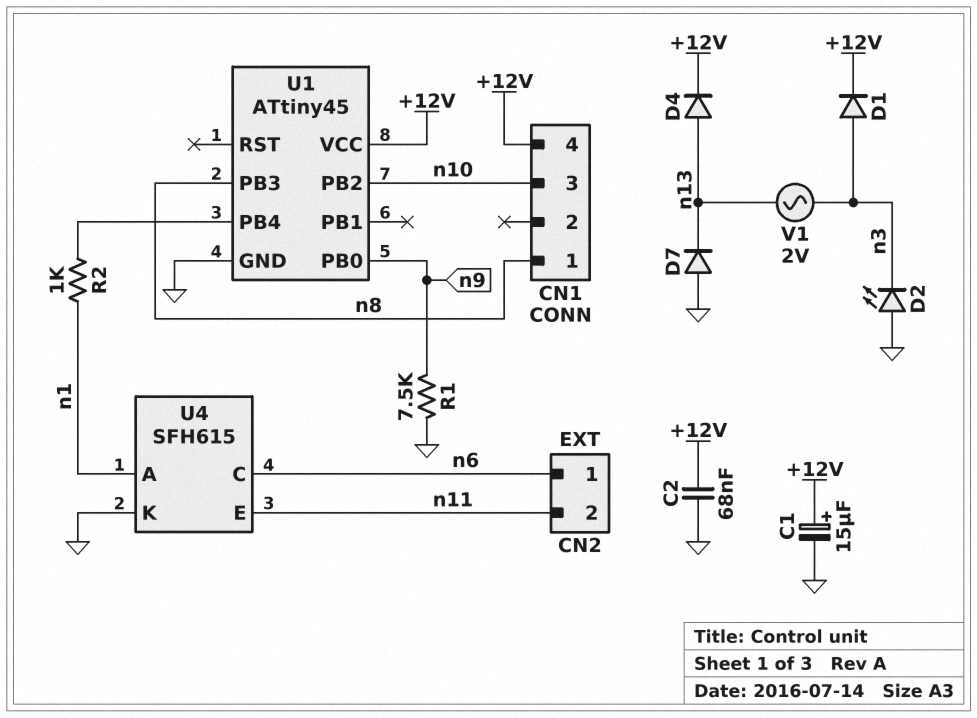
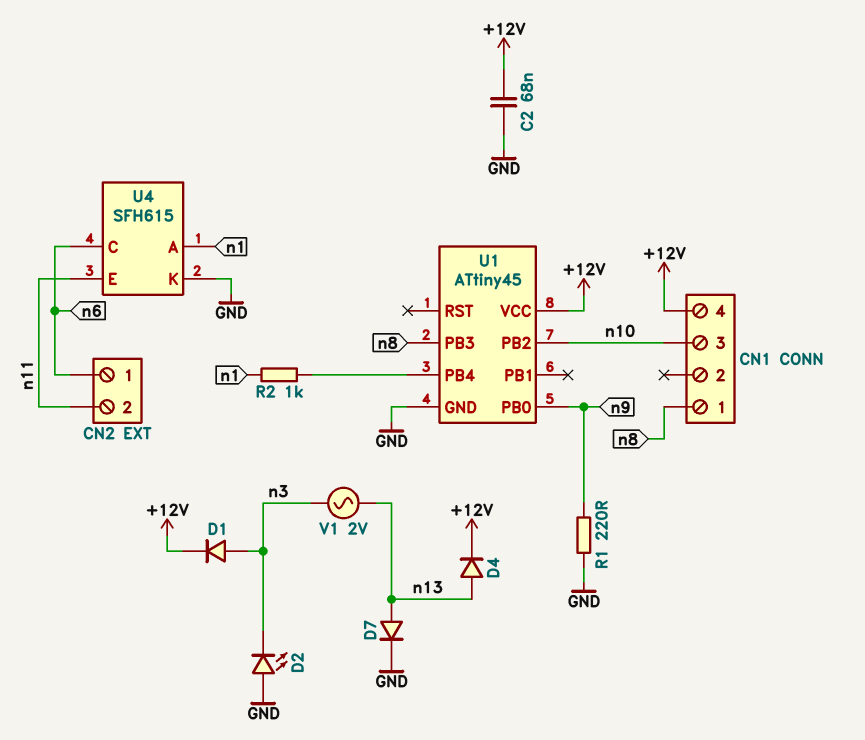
C1: 15uF (plus +12V, minus GND) -> none
D7: diode (A GND, K n13) -> diode (A n13, K GND)
R1: 7.5k (GND, n9) -> 220 (GND, n9)

